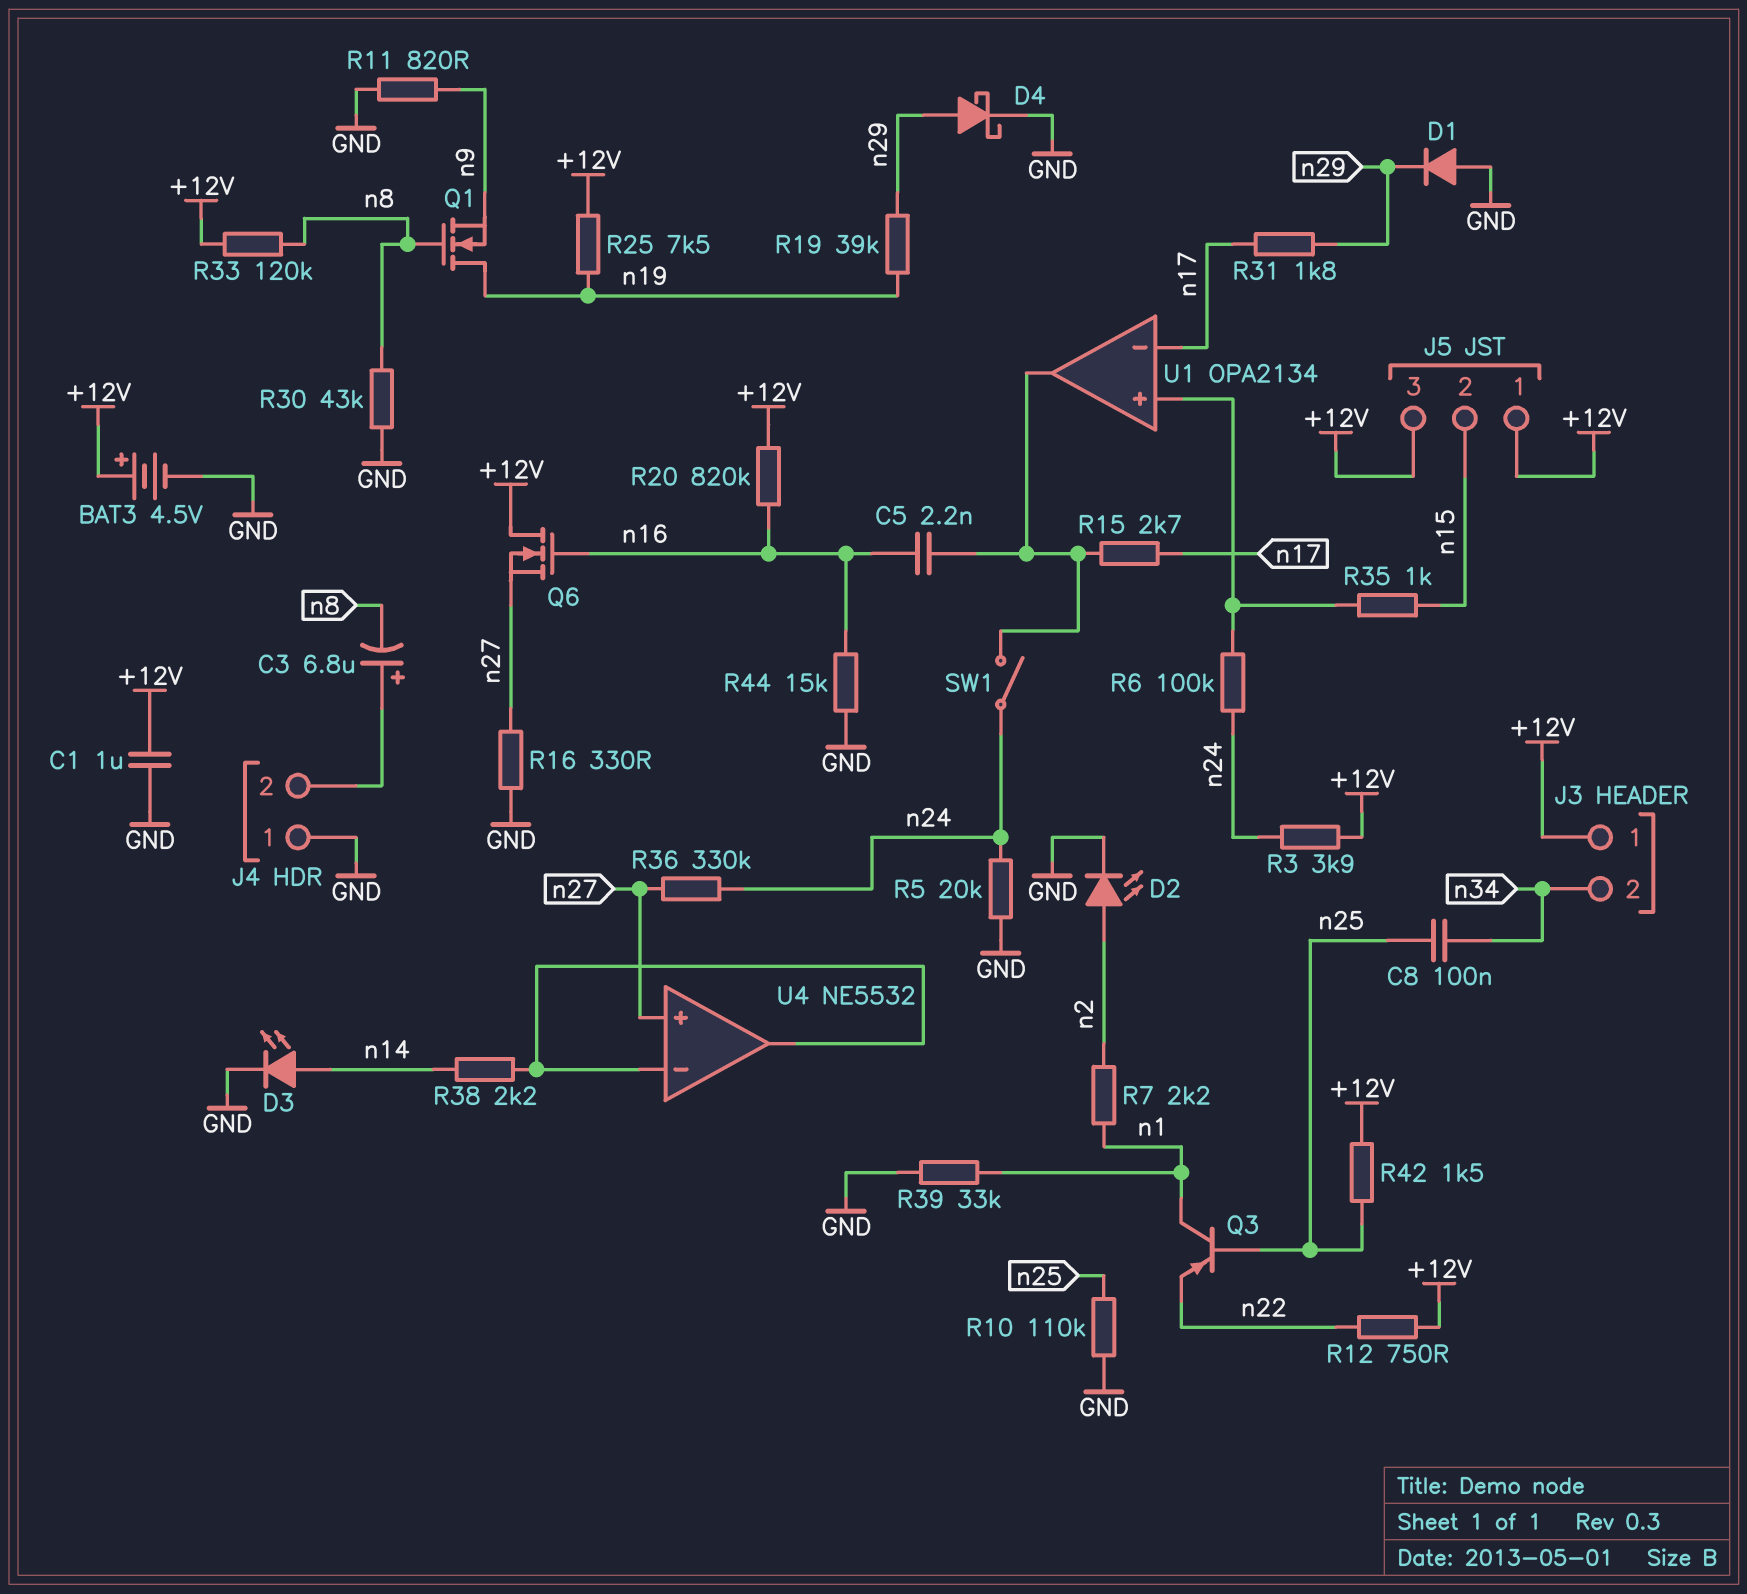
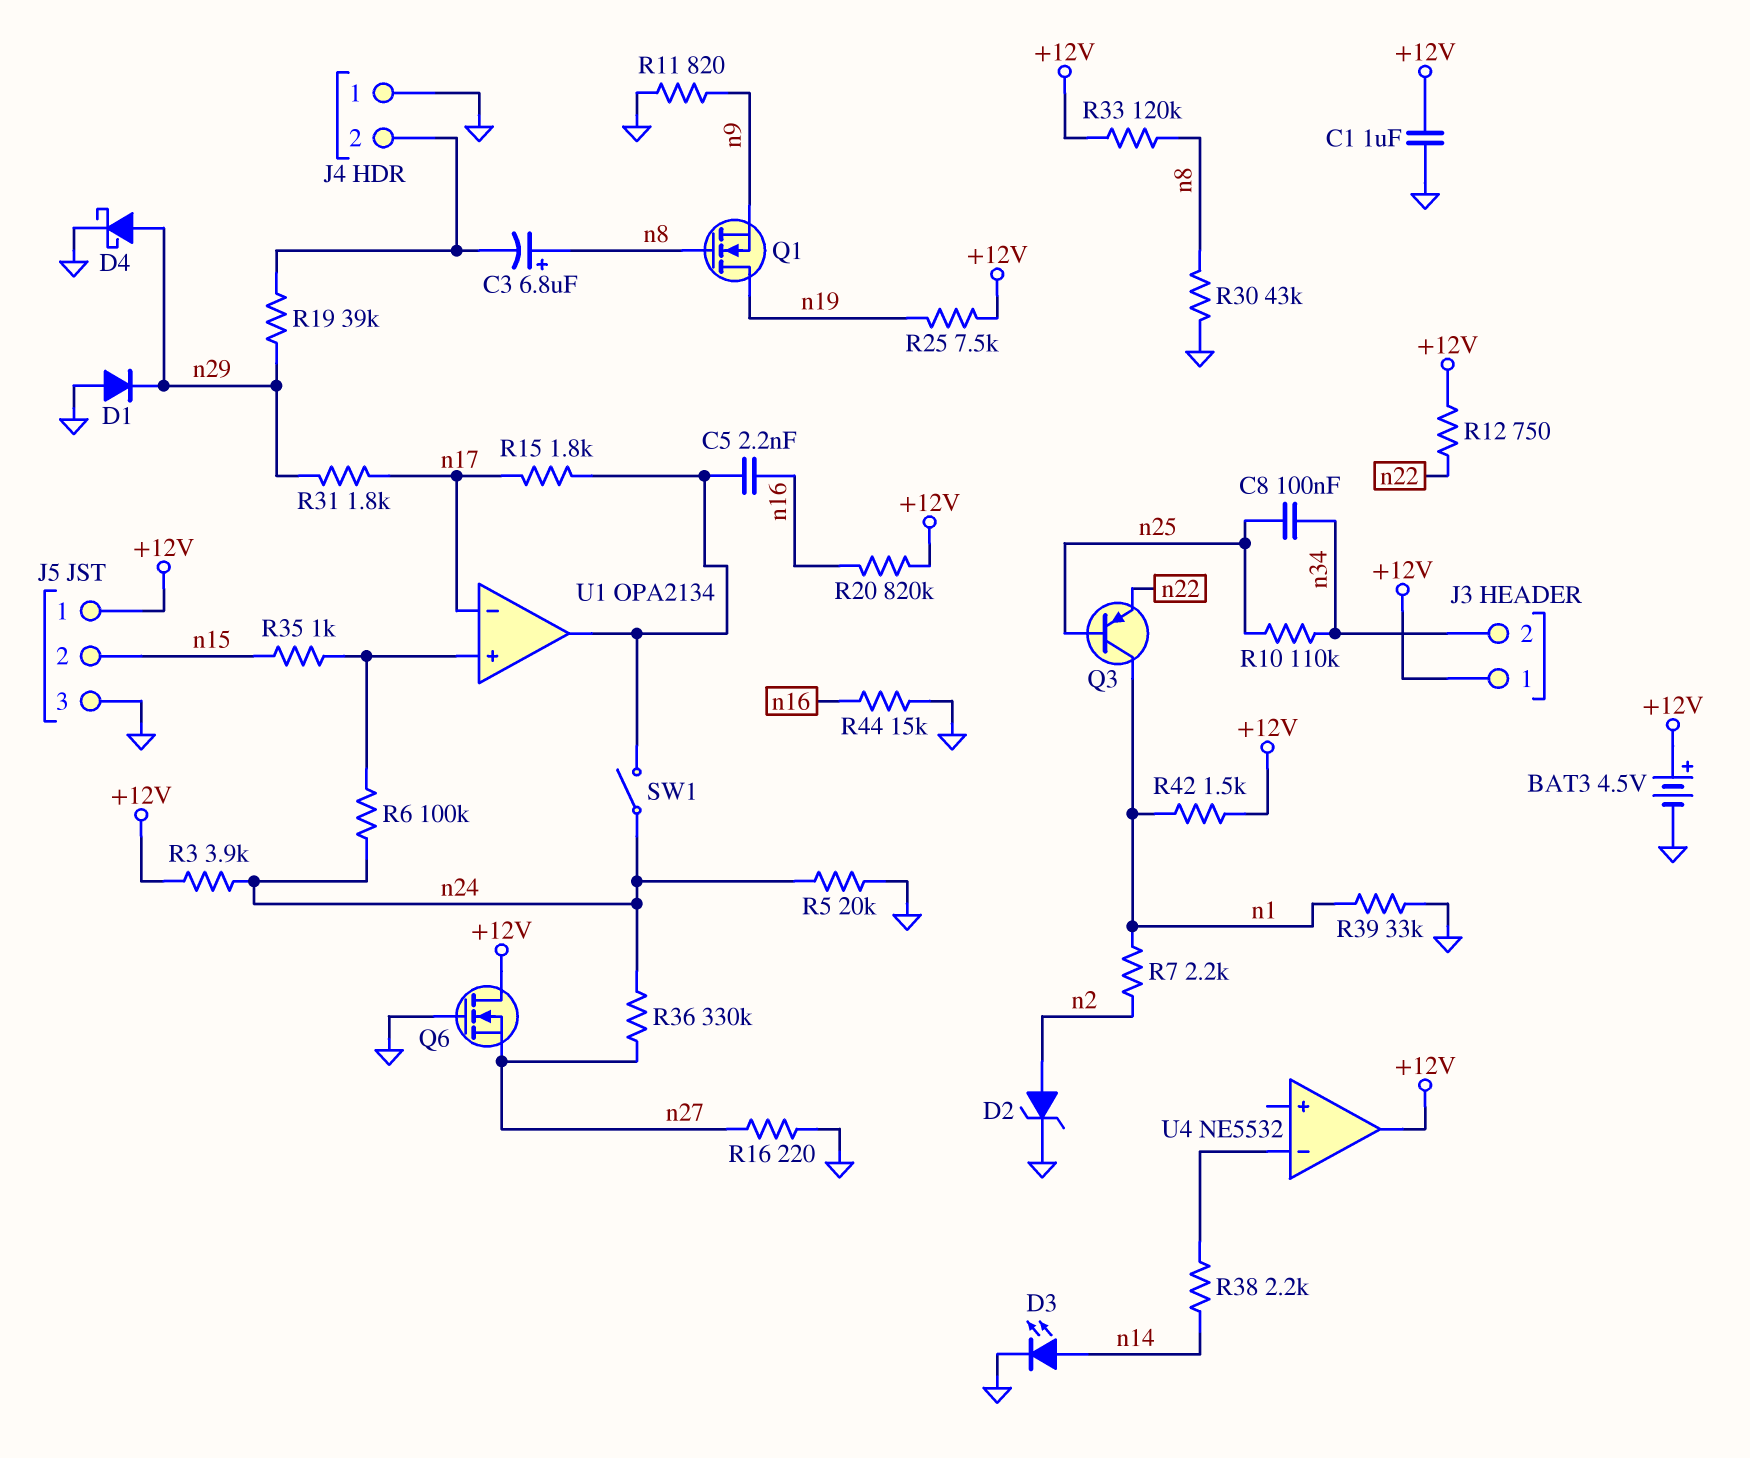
C3: 6.8uF (plus J4/2, minus n8) -> 6.8uF (plus n8, minus J4/2)
D2: LED (A n2, K GND) -> zener (A n2, K GND)
J5 pin 3: +12V -> GND
Q6: NMOS (G n16, D +12V, S n27) -> NMOS (G GND, D +12V, S n27)
R10: 110k (GND, n25) -> 110k (n25, n34)
R15: 2.7k (U1/out, n17) -> 1.8k (U1/out, n17)
R16: 330 (GND, n27) -> 220 (GND, n27)
R19: 39k (n19, n29) -> 39k (J4/2, n29)
R42: 1.5k (+12V, n25) -> 1.5k (+12V, n1)
U4 pin in+: n27 -> none
U4 pin out: U4/in- -> +12V

